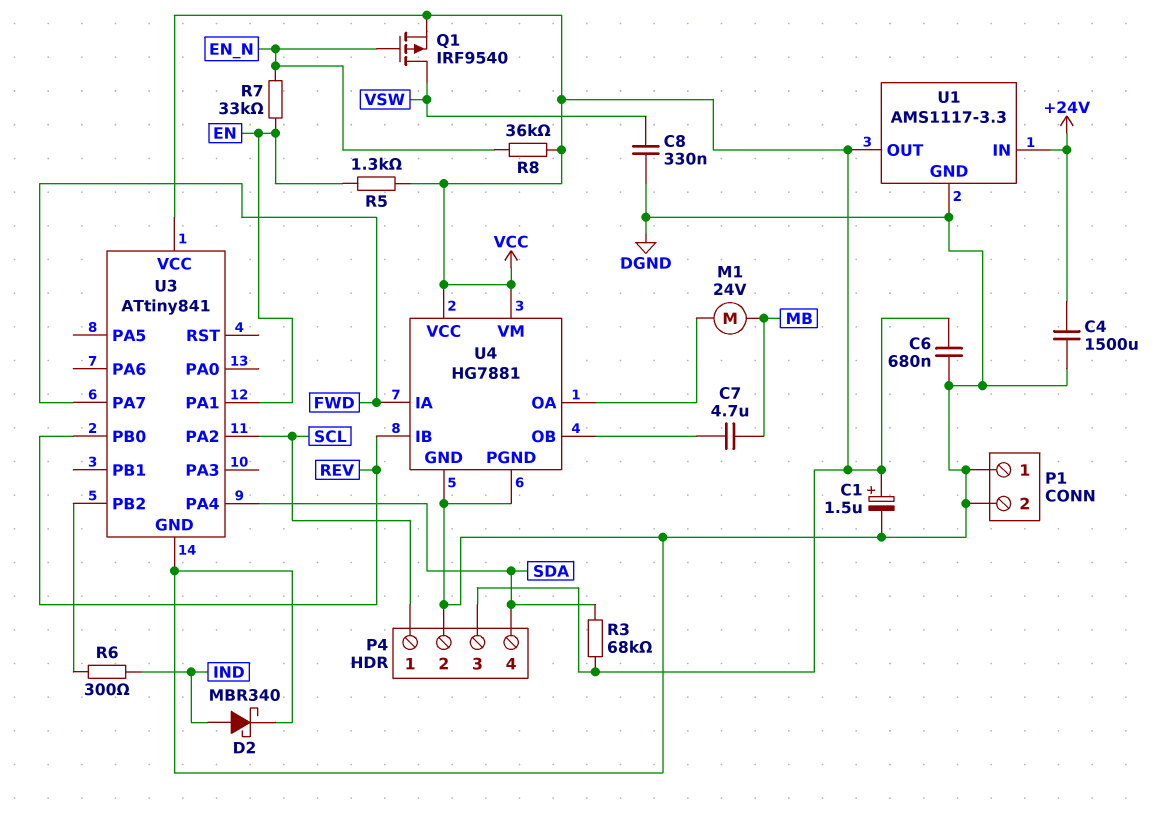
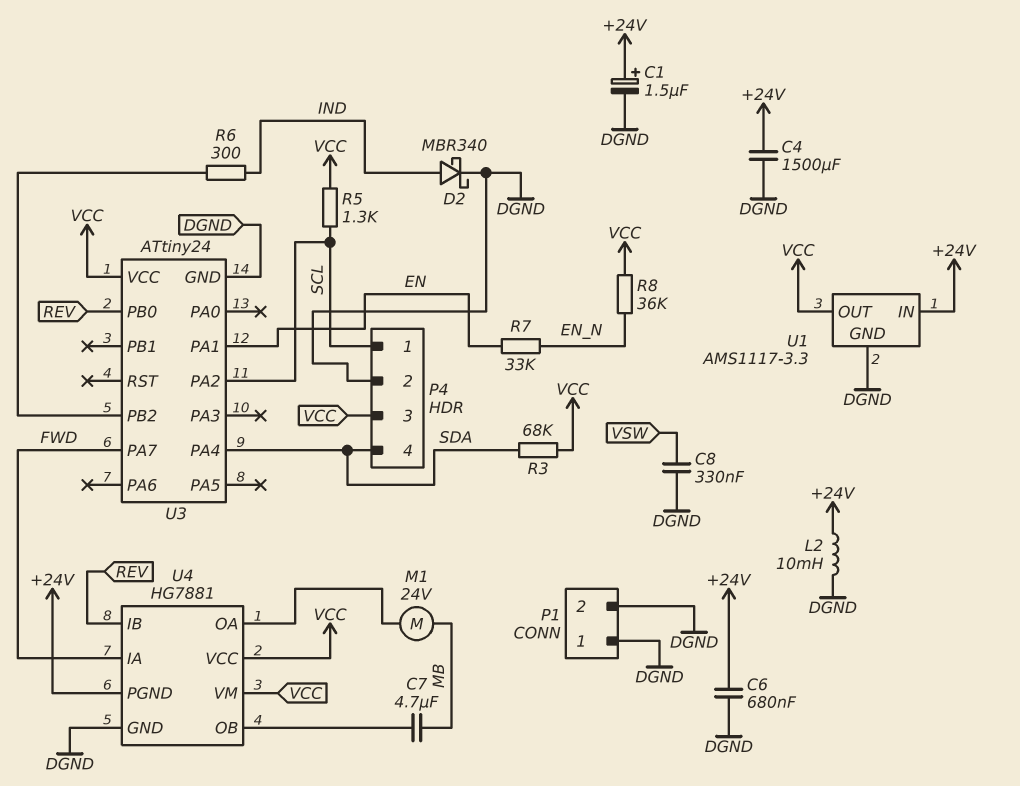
C1: 1.5uF (plus VCC, minus DGND) -> 1.5uF (plus +24V, minus DGND)
C6: 680nF (DGND, VCC) -> 680nF (+24V, DGND)
L2: none -> 10mH (+24V, DGND)
Q1: PMOS IRF9540 (G EN_N, D VSW, S VCC) -> none
R5: 1.3k (EN, VCC) -> 1.3k (SCL, VCC)
U3: ATtiny841 -> ATtiny24
U4 pin PGND: DGND -> +24V

